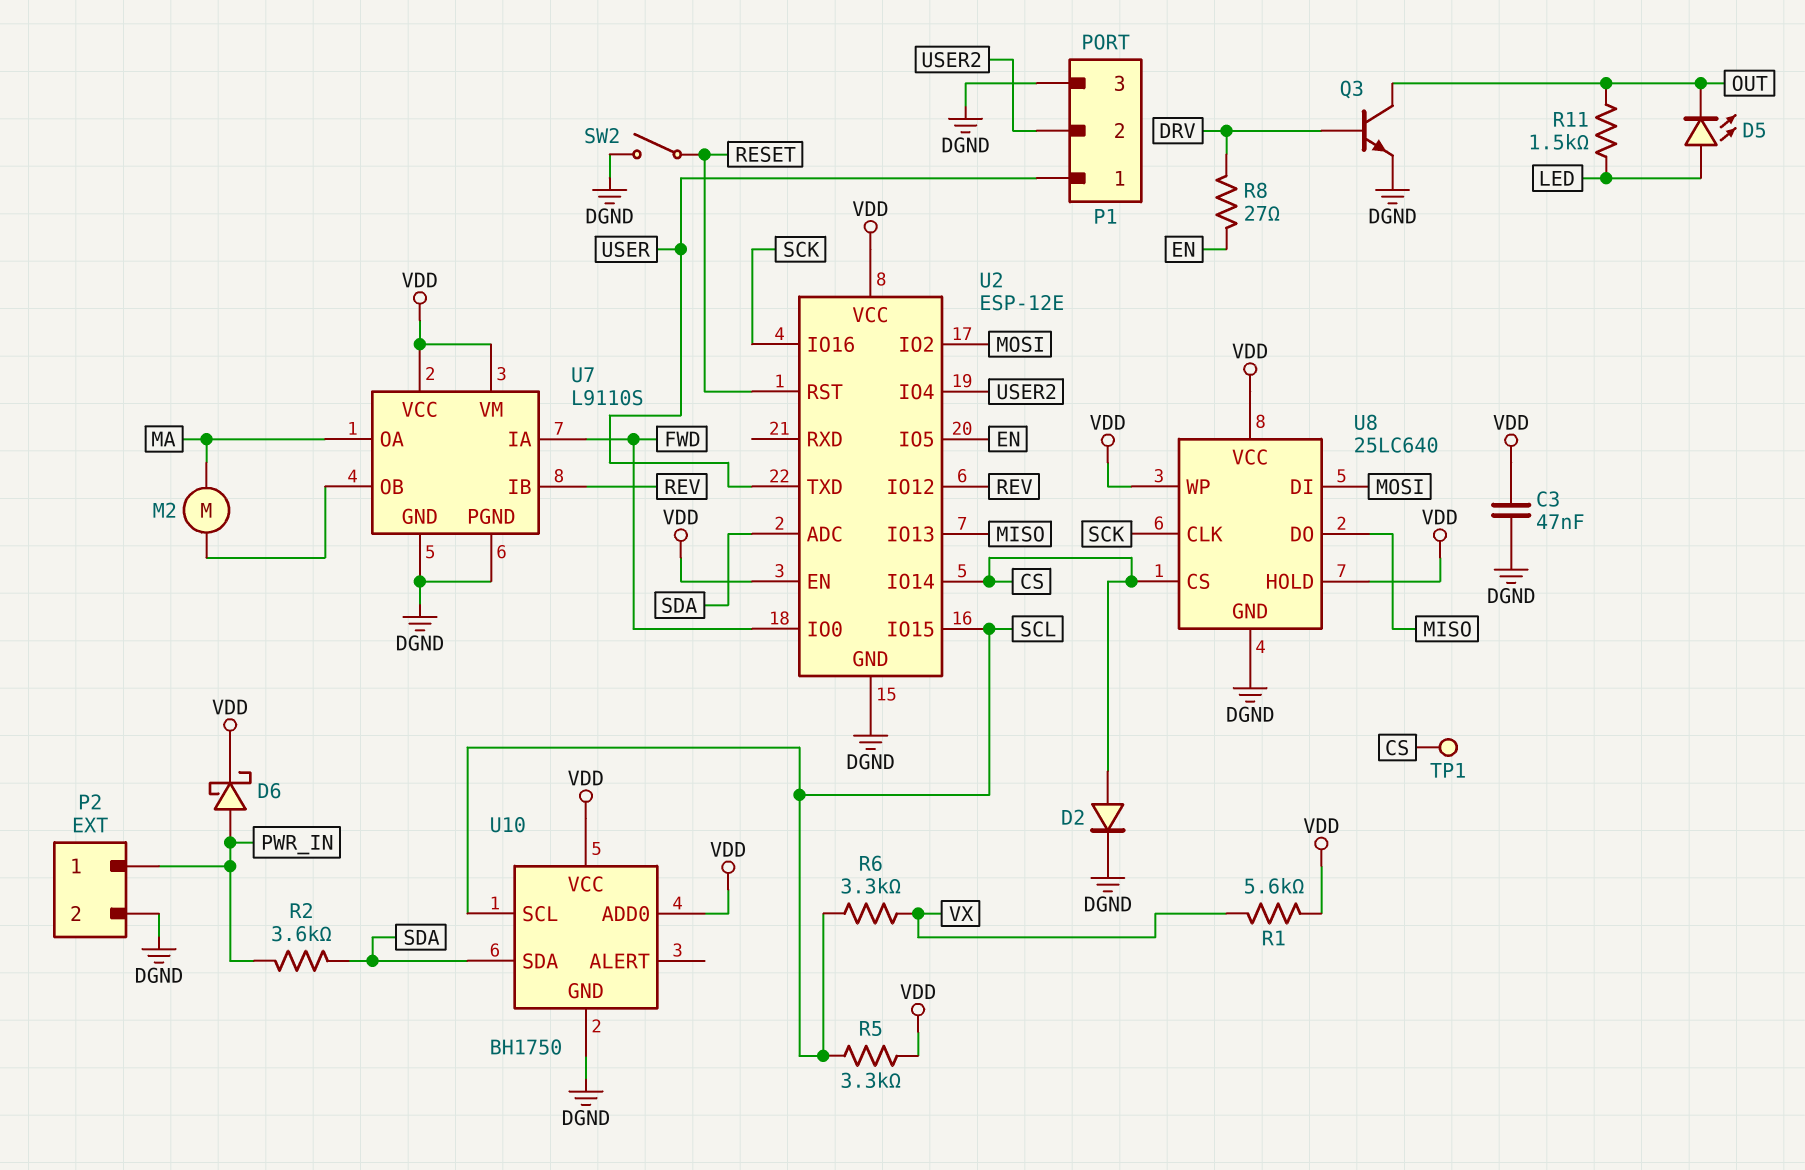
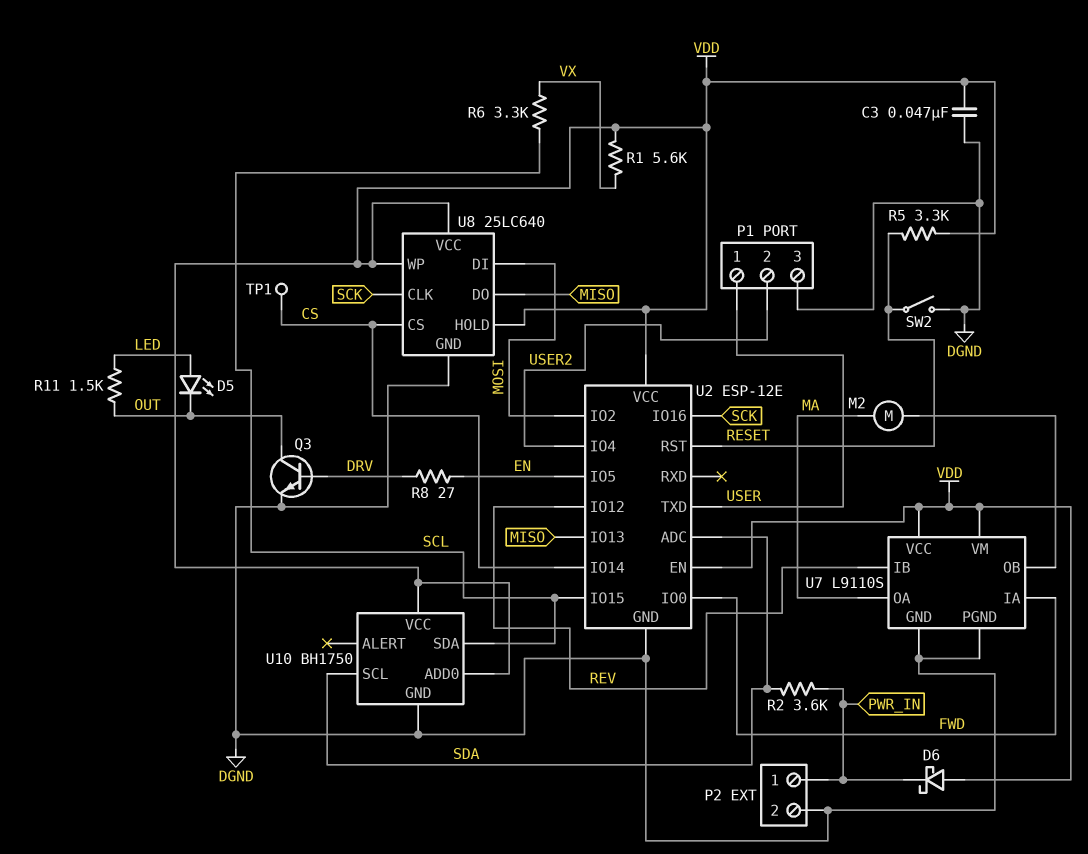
D2: diode (A CS, K DGND) -> none
D6: schottky (A PWR_IN, K VDD) -> schottky (A VDD, K PWR_IN)
R5: 3.3k (SCL, VDD) -> 3.3k (RESET, VDD)
U10 pin SCL: SCL -> SDA
U10 pin SDA: SDA -> SCL

